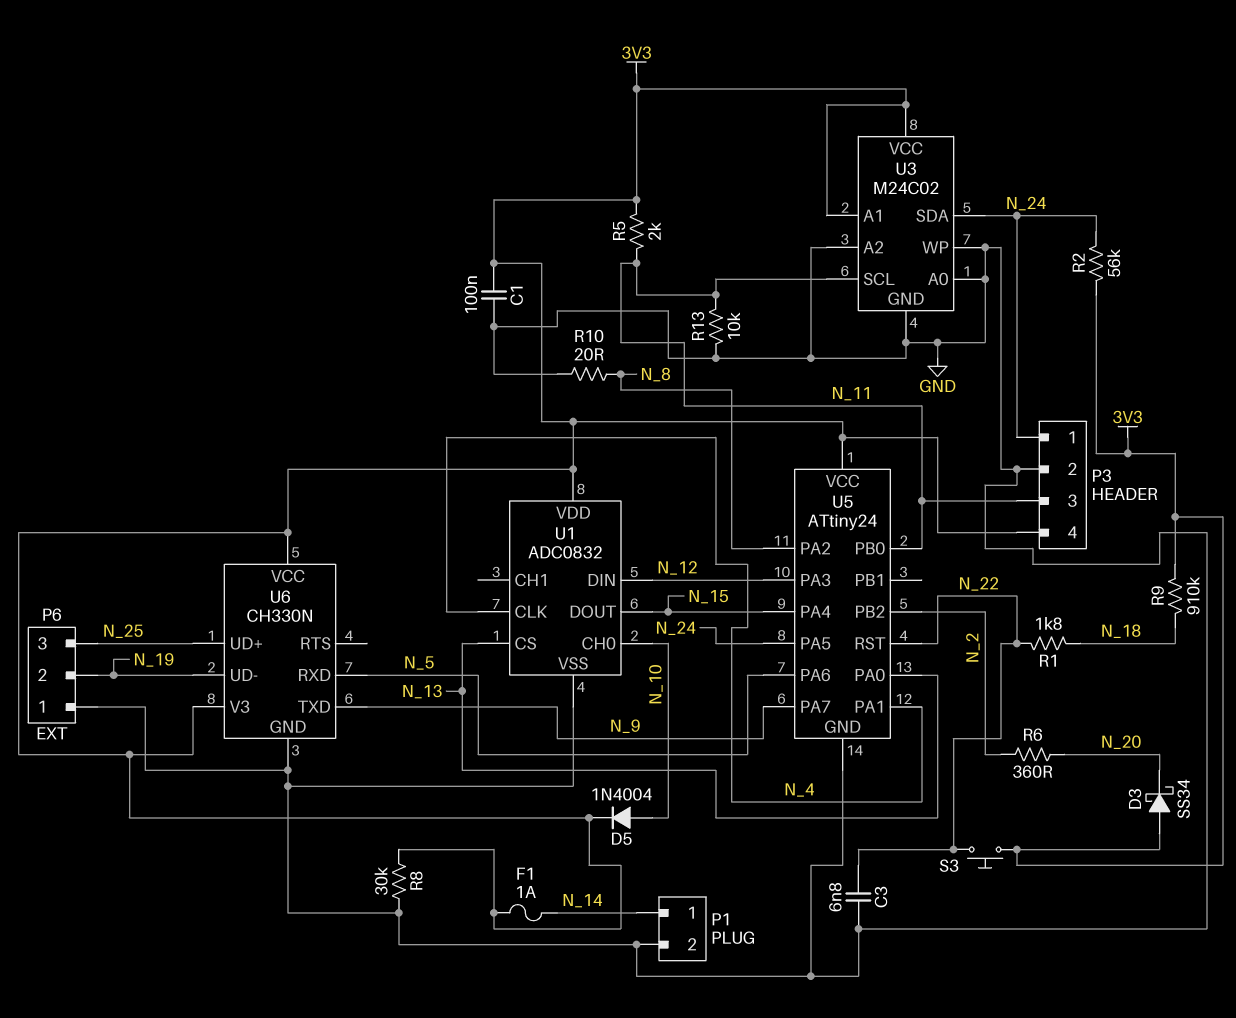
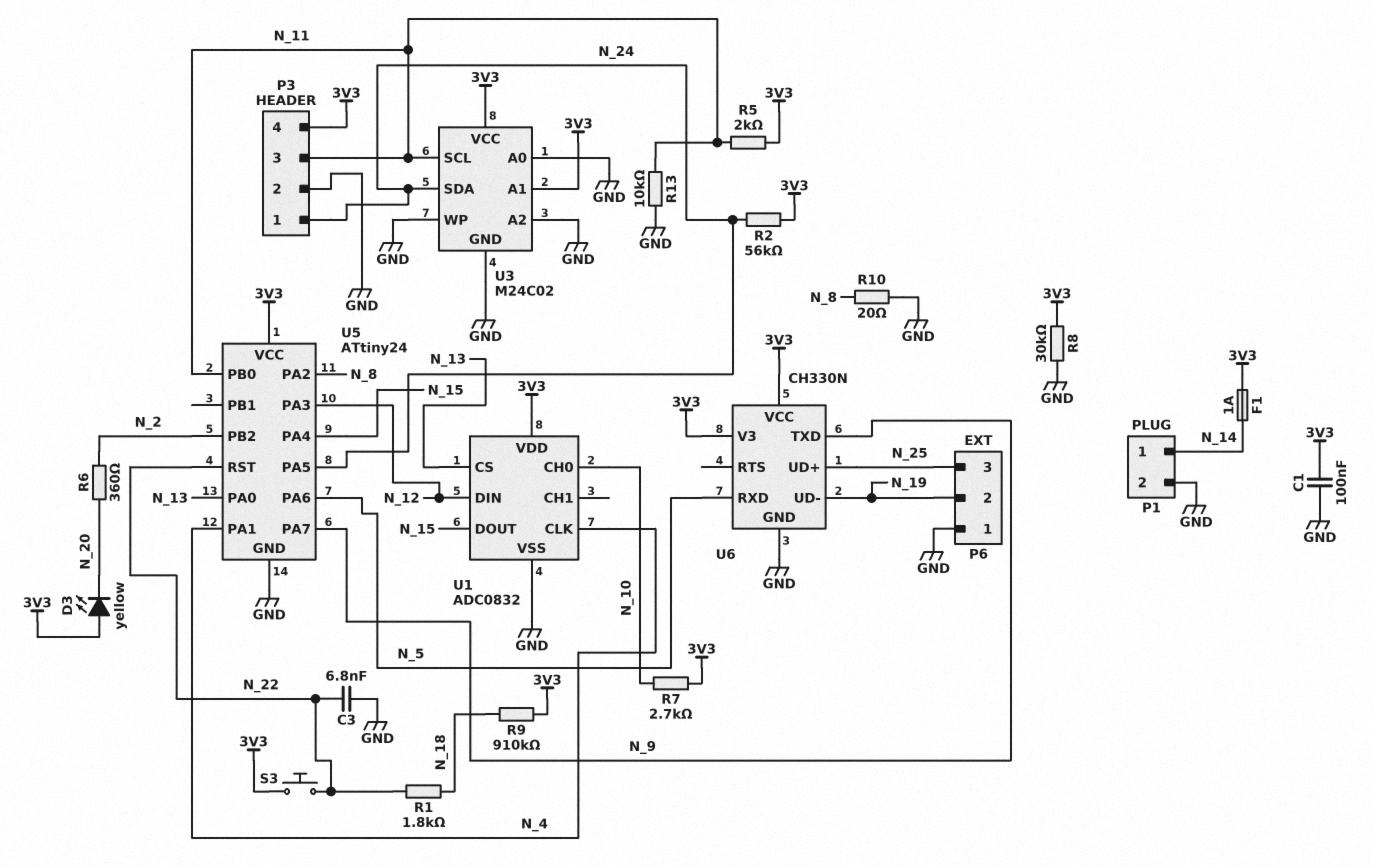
D3: schottky SS34 (A 3V3, K N_20) -> LED yellow (A 3V3, K N_20)
D5: diode 1N4004 (A N_10, K 3V3) -> none
R7: none -> 2.7k (3V3, N_10)

